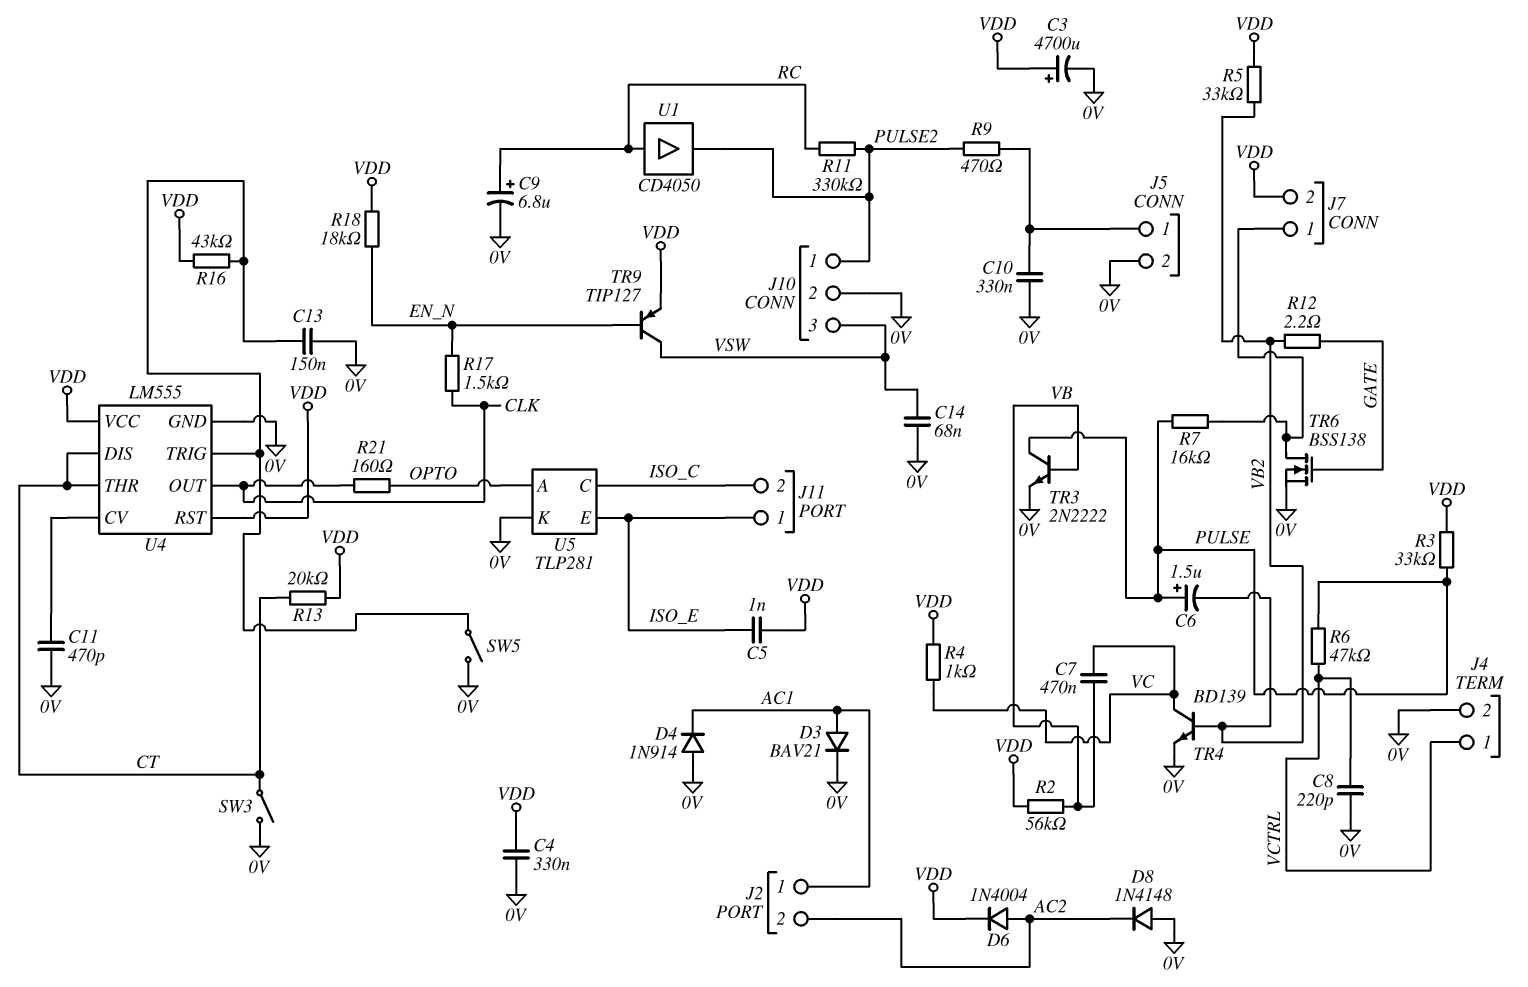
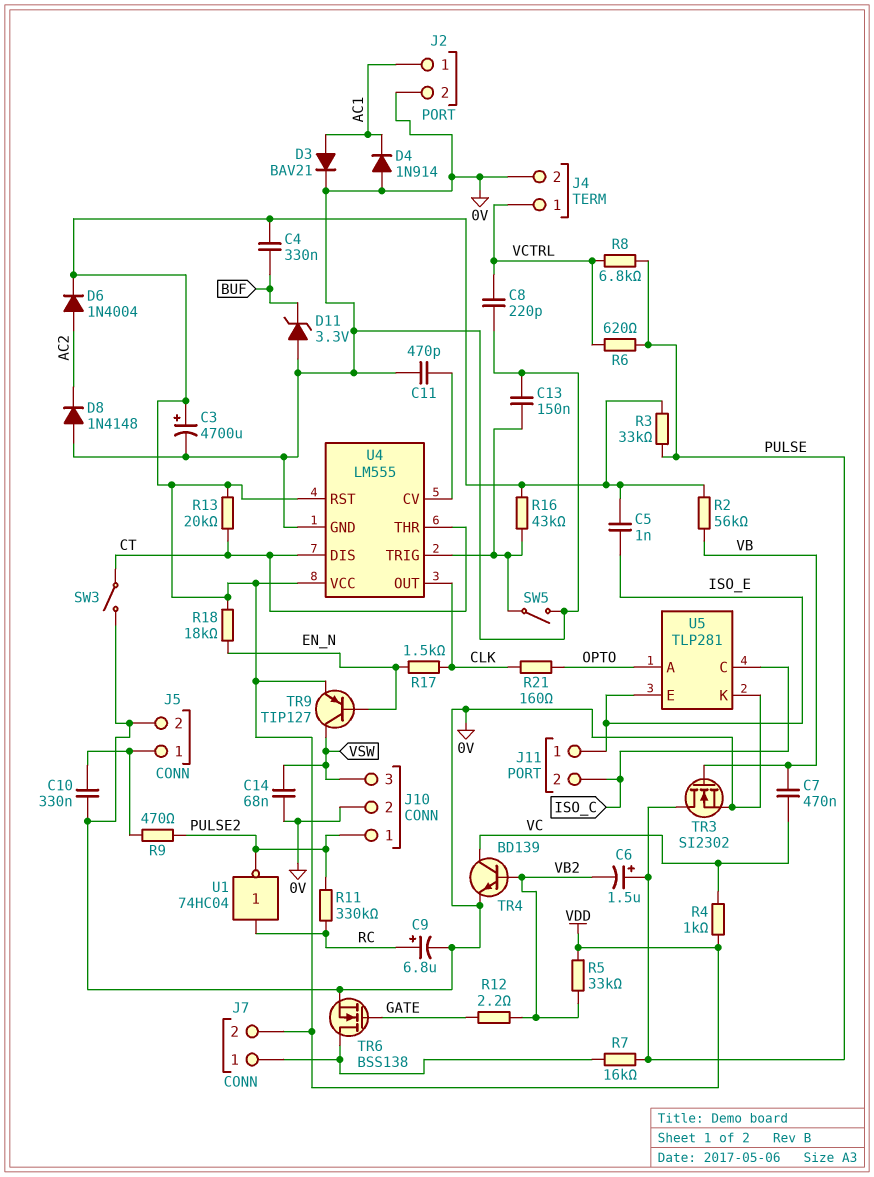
C4: 330nF (0V, VDD) -> 330nF (BUF, VDD)
D11: none -> zener 3.3V (A 0V, K BUF)
J2 pin 2: AC2 -> 0V
R6: 47k (PULSE, VCTRL) -> 620 (PULSE, VCTRL)
R8: none -> 6.8k (PULSE, VCTRL)
TR3: NPN 2N2222 (B VB, C PULSE, E 0V) -> NMOS SI2302 (G VB, D PULSE, S 0V)
U1: buffer CD4050 (in RC, out PULSE2) -> NOT 74HC04 (in RC, out PULSE2)

